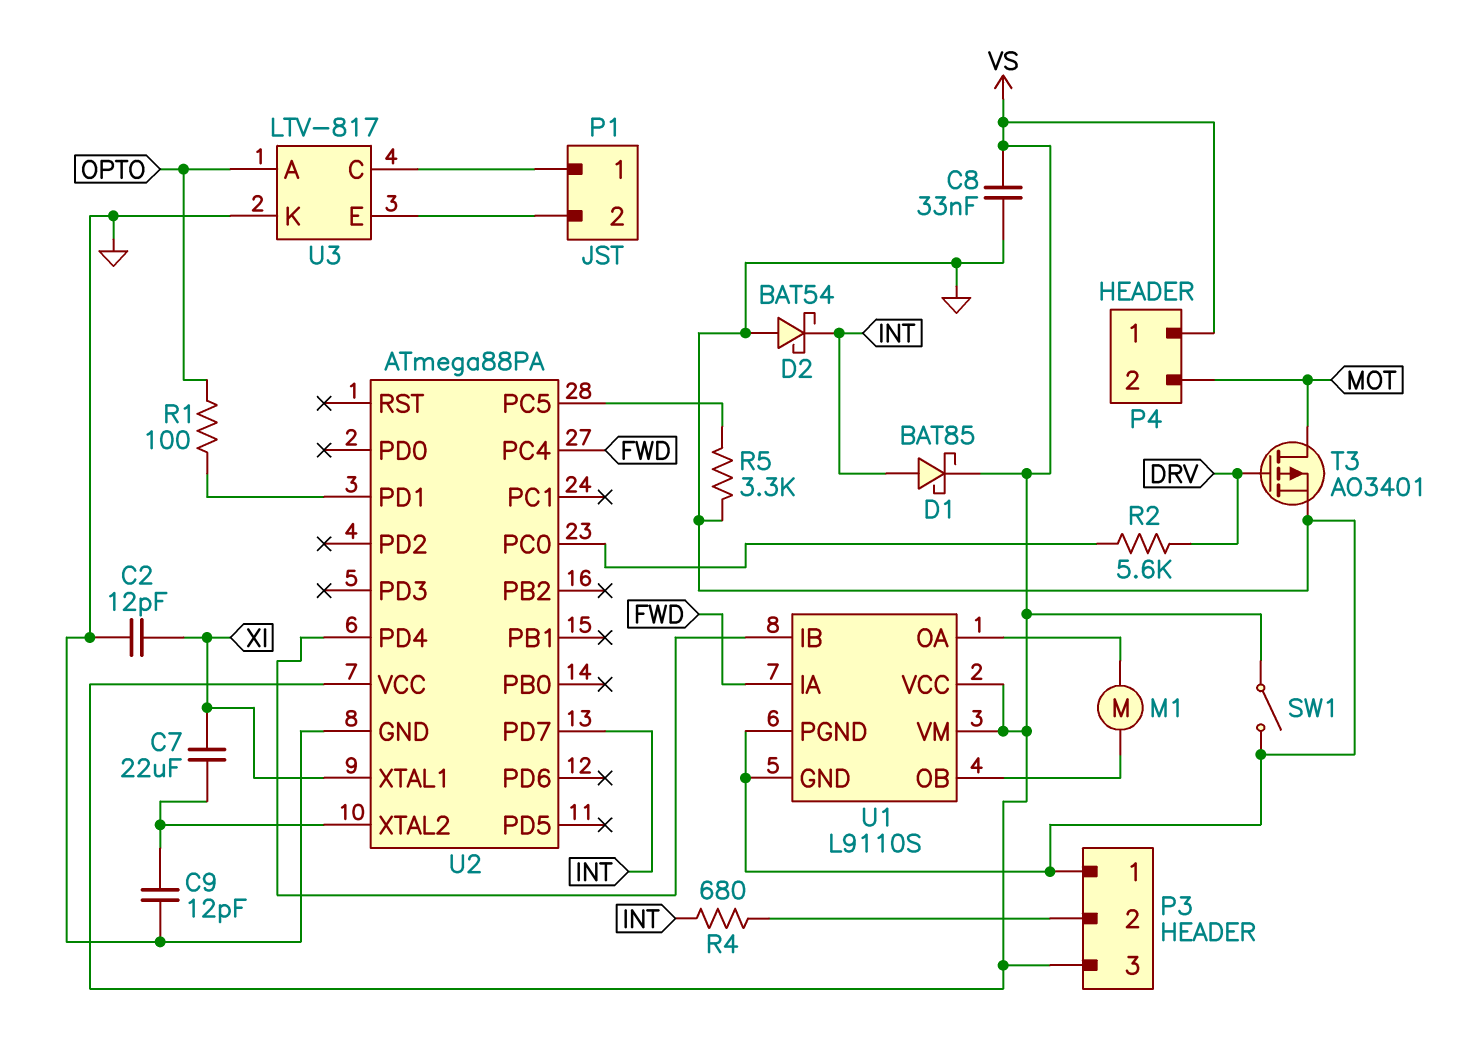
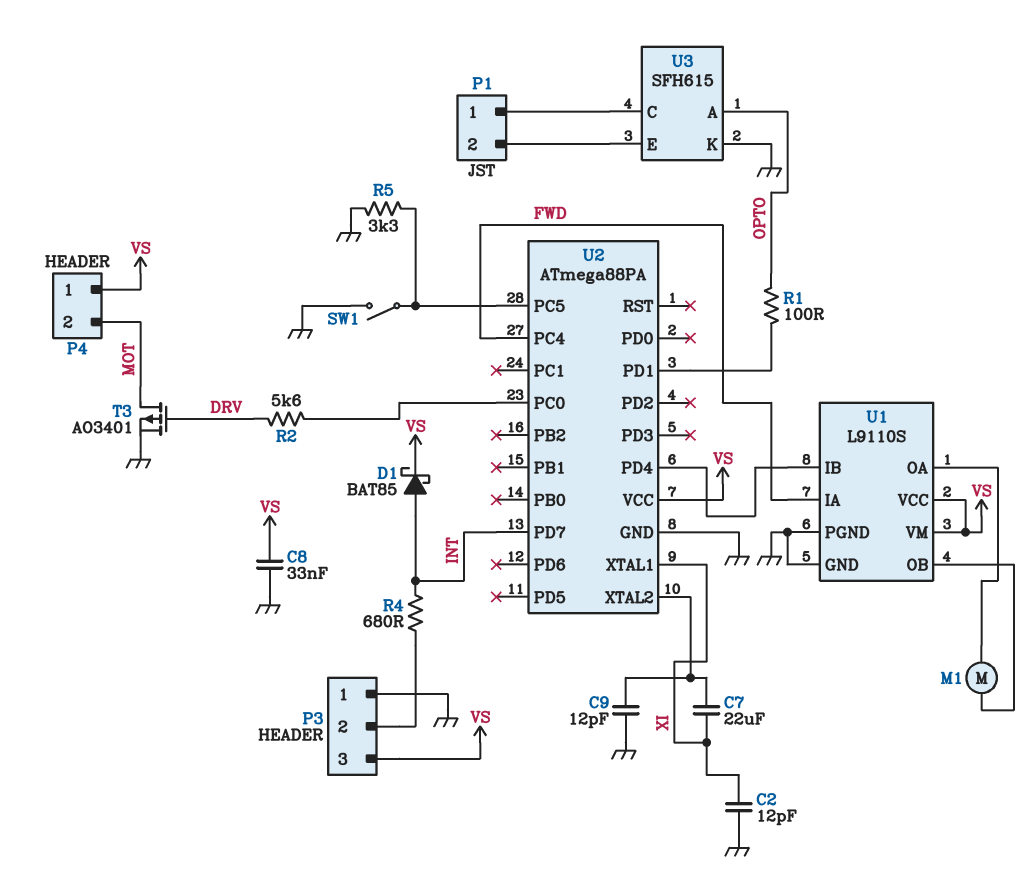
D2: schottky BAT54 (A GND, K INT) -> none
SW1: switch (GND, VS) -> switch (GND, U2/PC5)
U3: LTV-817 -> SFH615

